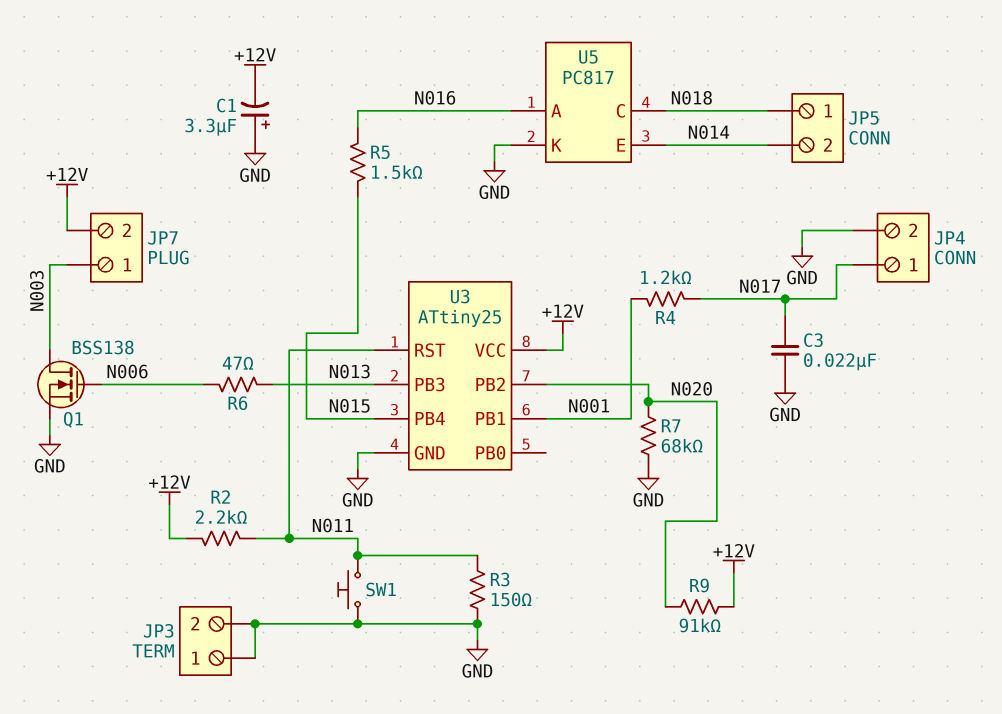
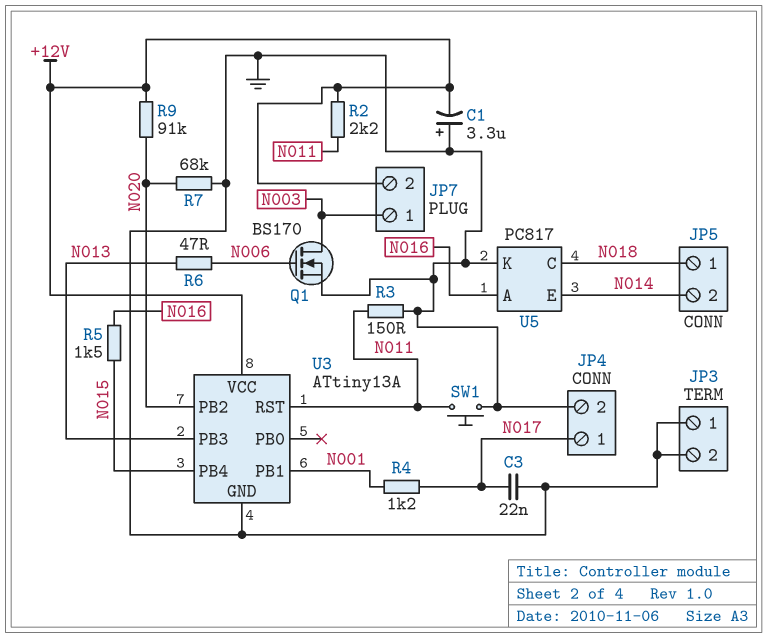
Q1: NMOS BSS138 (G N006, D N003, S GND) -> NMOS BS170 (G N006, D N003, S GND)
U3: ATtiny25 -> ATtiny13A

